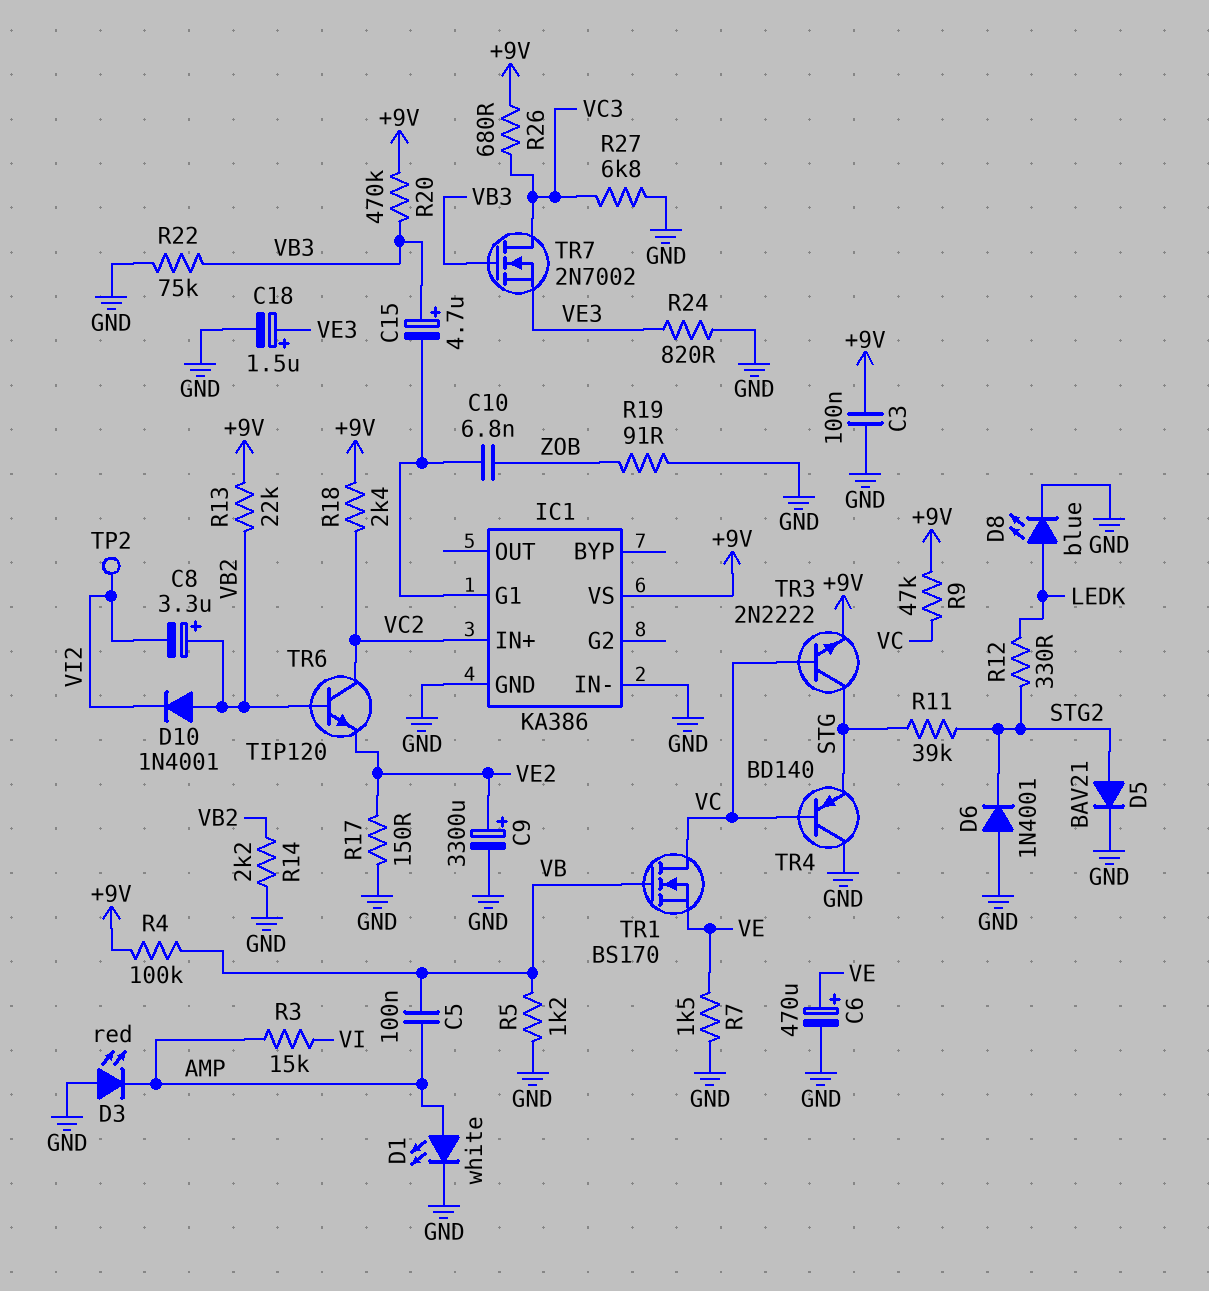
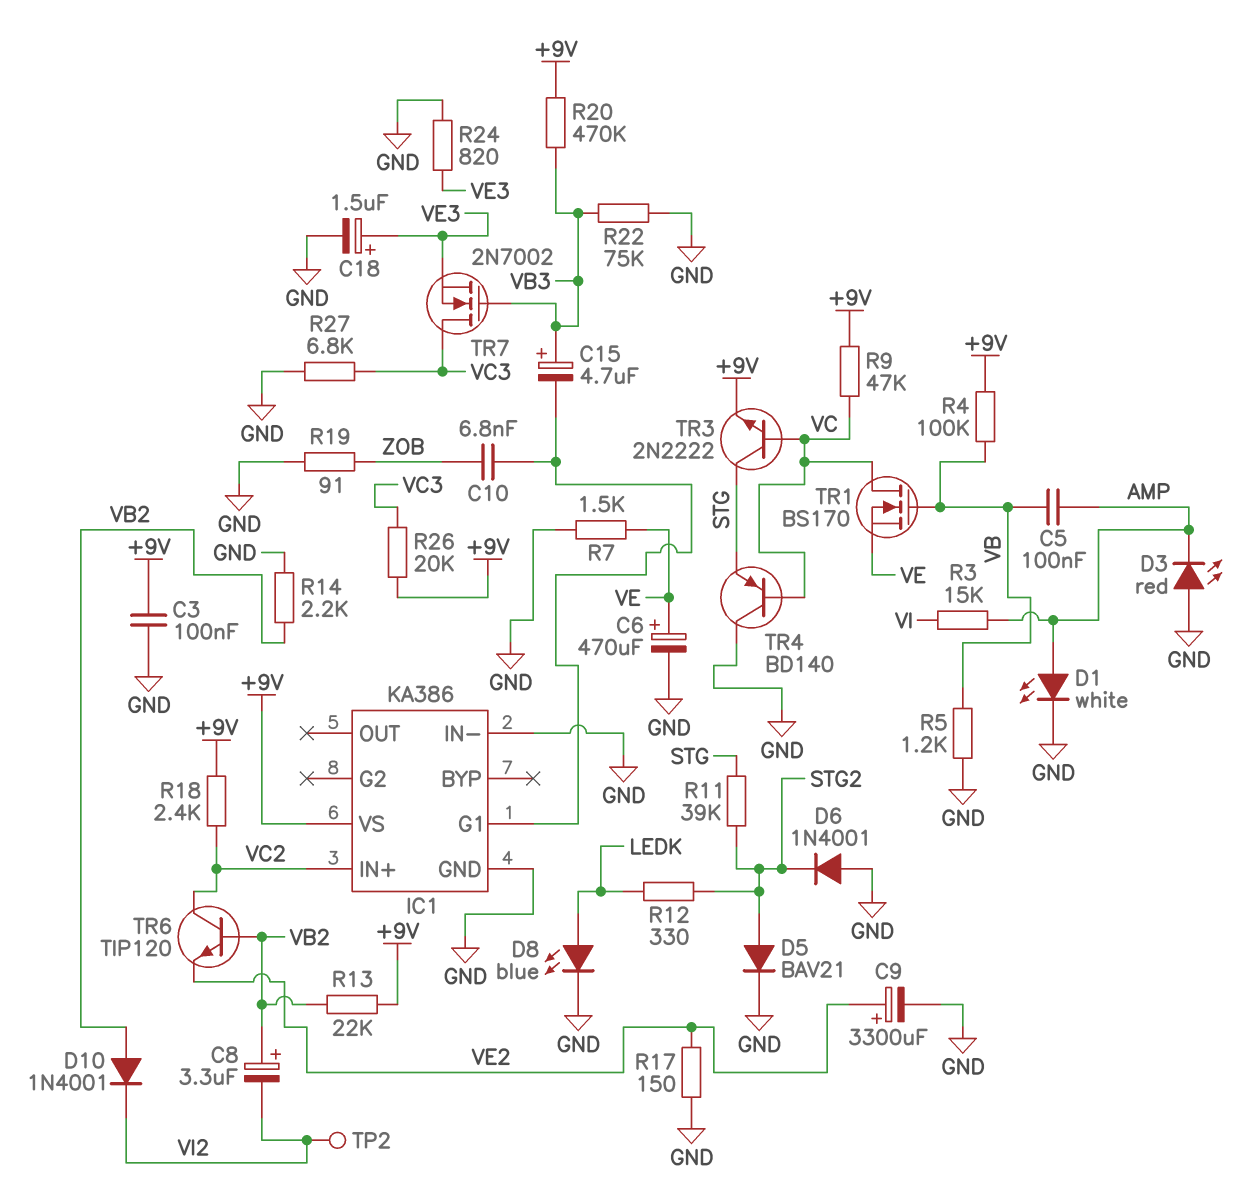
R26: 680 (+9V, VC3) -> 20k (+9V, VC3)

